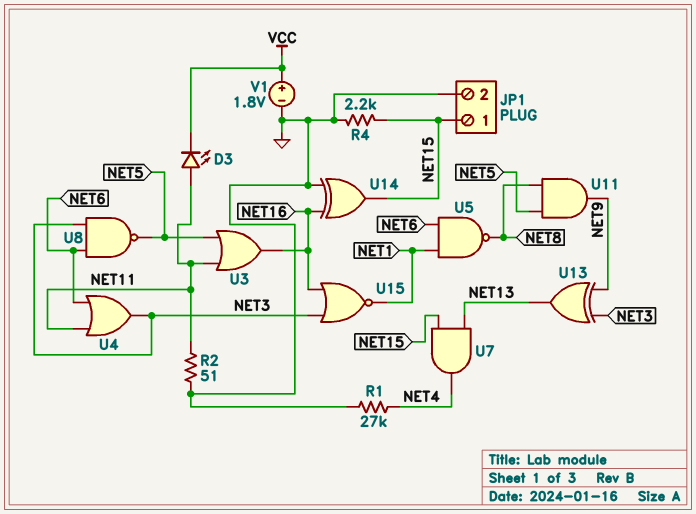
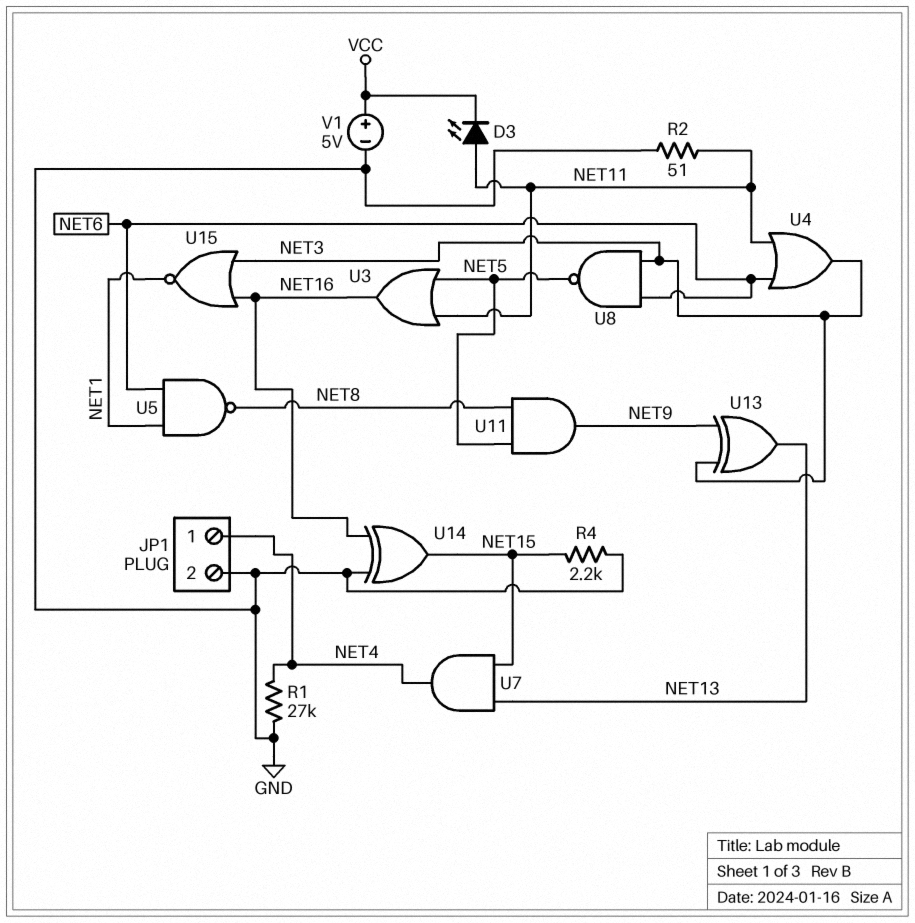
JP1 pin 1: NET15 -> NET4
V1: 1.8V (plus VCC, minus GND) -> 5V (plus VCC, minus GND)

